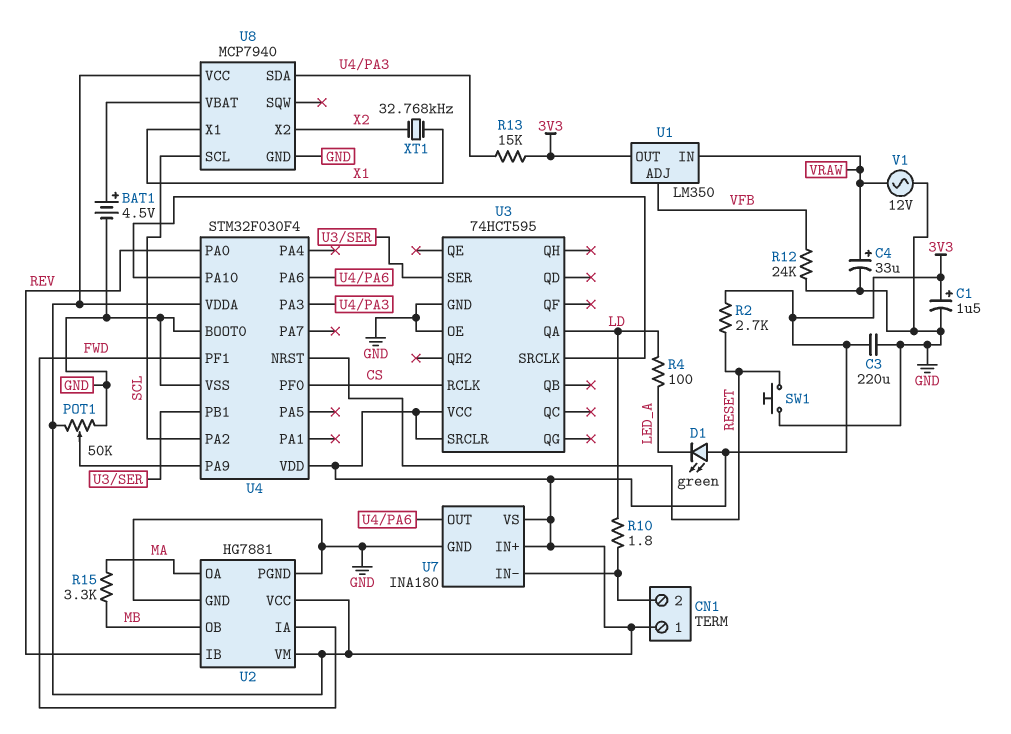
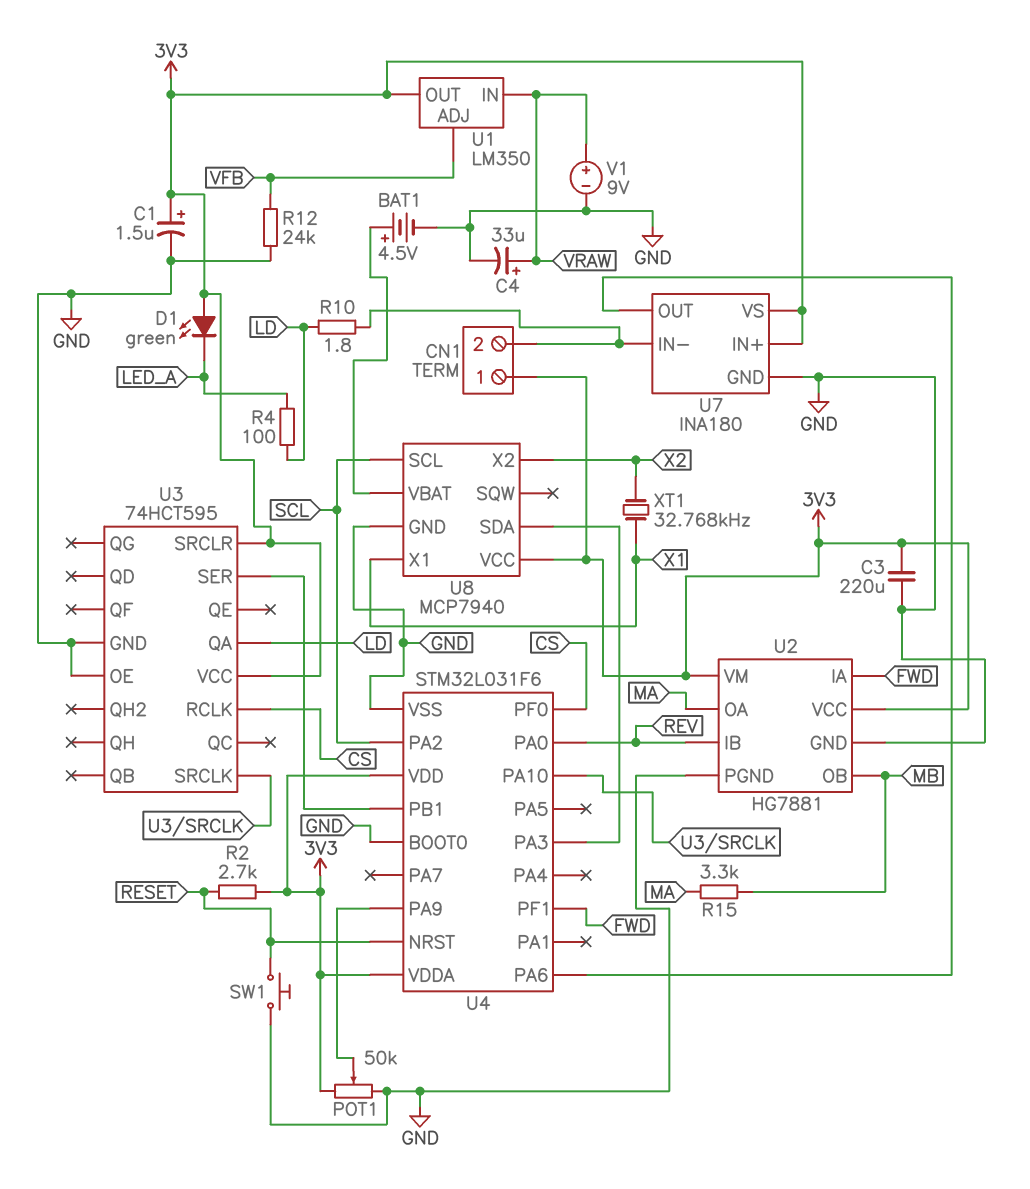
R13: 15k (3V3, U4/PA3) -> none
U4: STM32F030F4 -> STM32L031F6
V1: AC 12V (GND, VRAW) -> 9V (plus VRAW, minus GND)

